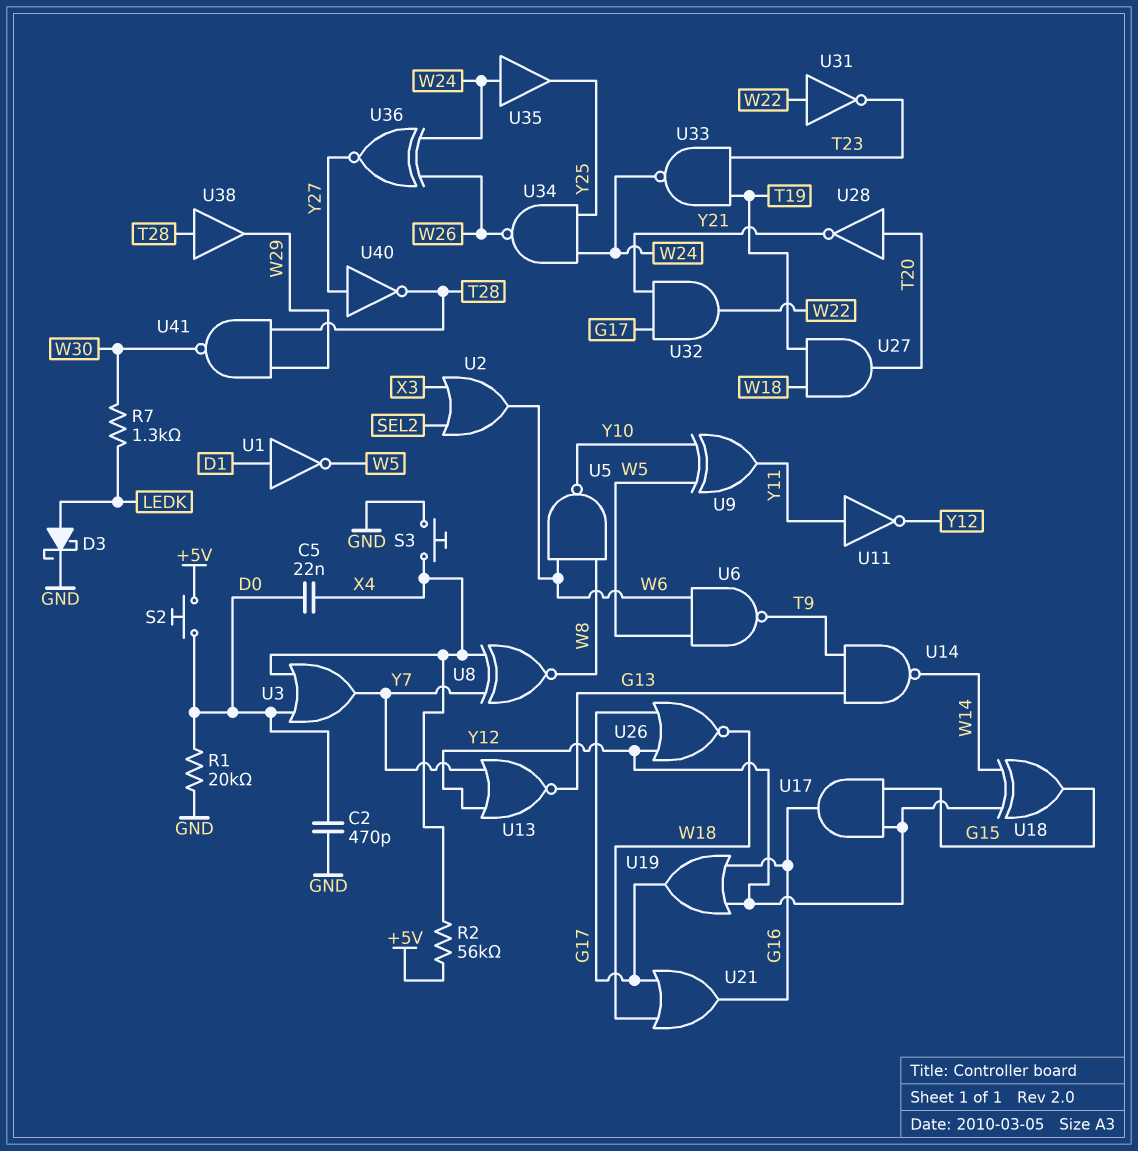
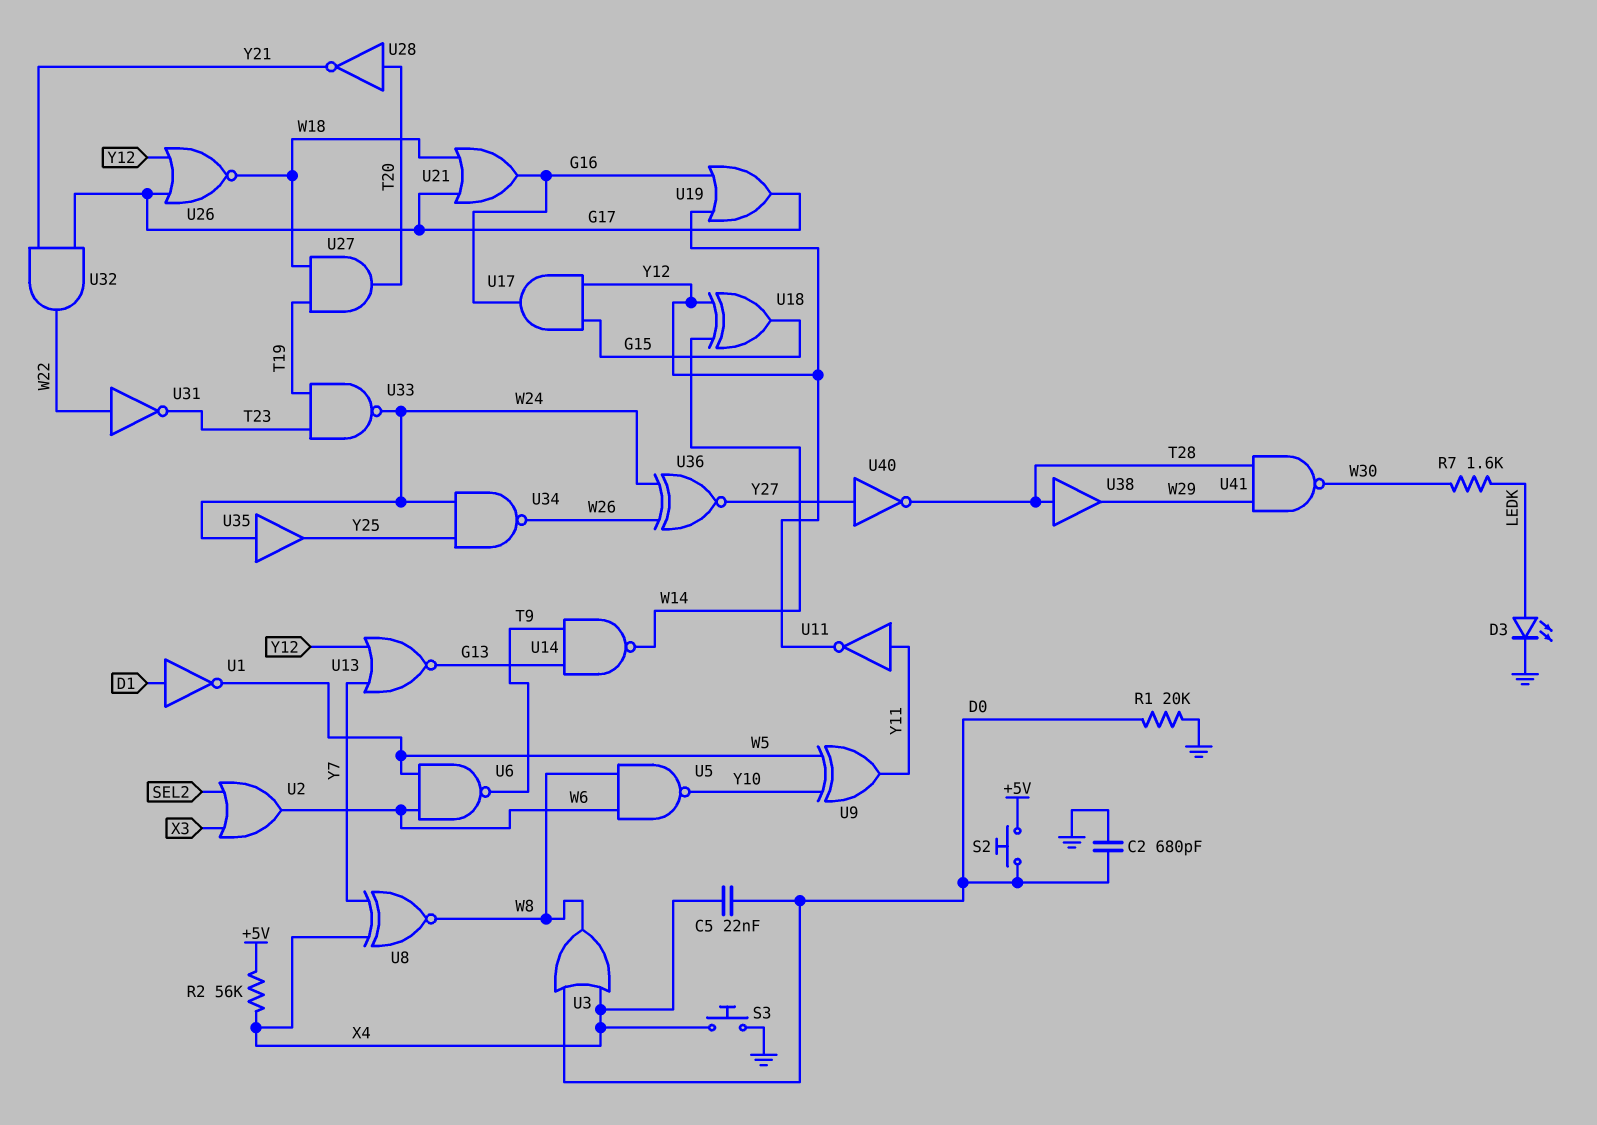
C2: 470pF (D0, GND) -> 680pF (D0, GND)
D3: schottky (A LEDK, K GND) -> LED (A LEDK, K GND)
R7: 1.3k (LEDK, W30) -> 1.6k (LEDK, W30)
U3: OR (in D0, in X4, out Y7) -> OR (in D0, in X4, out W8)

